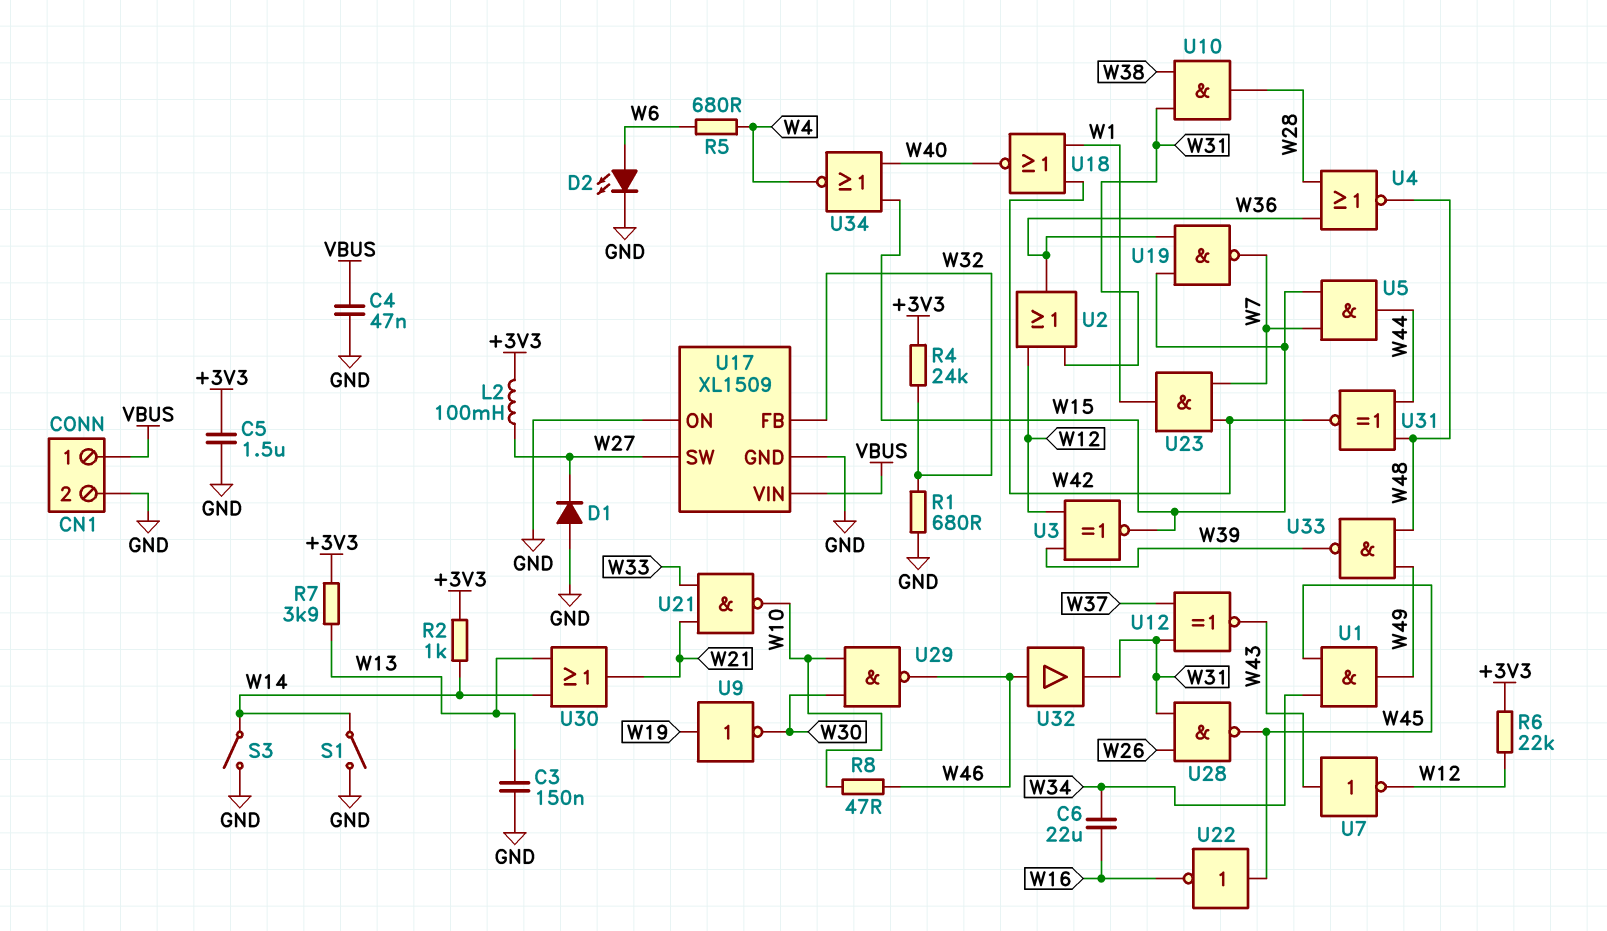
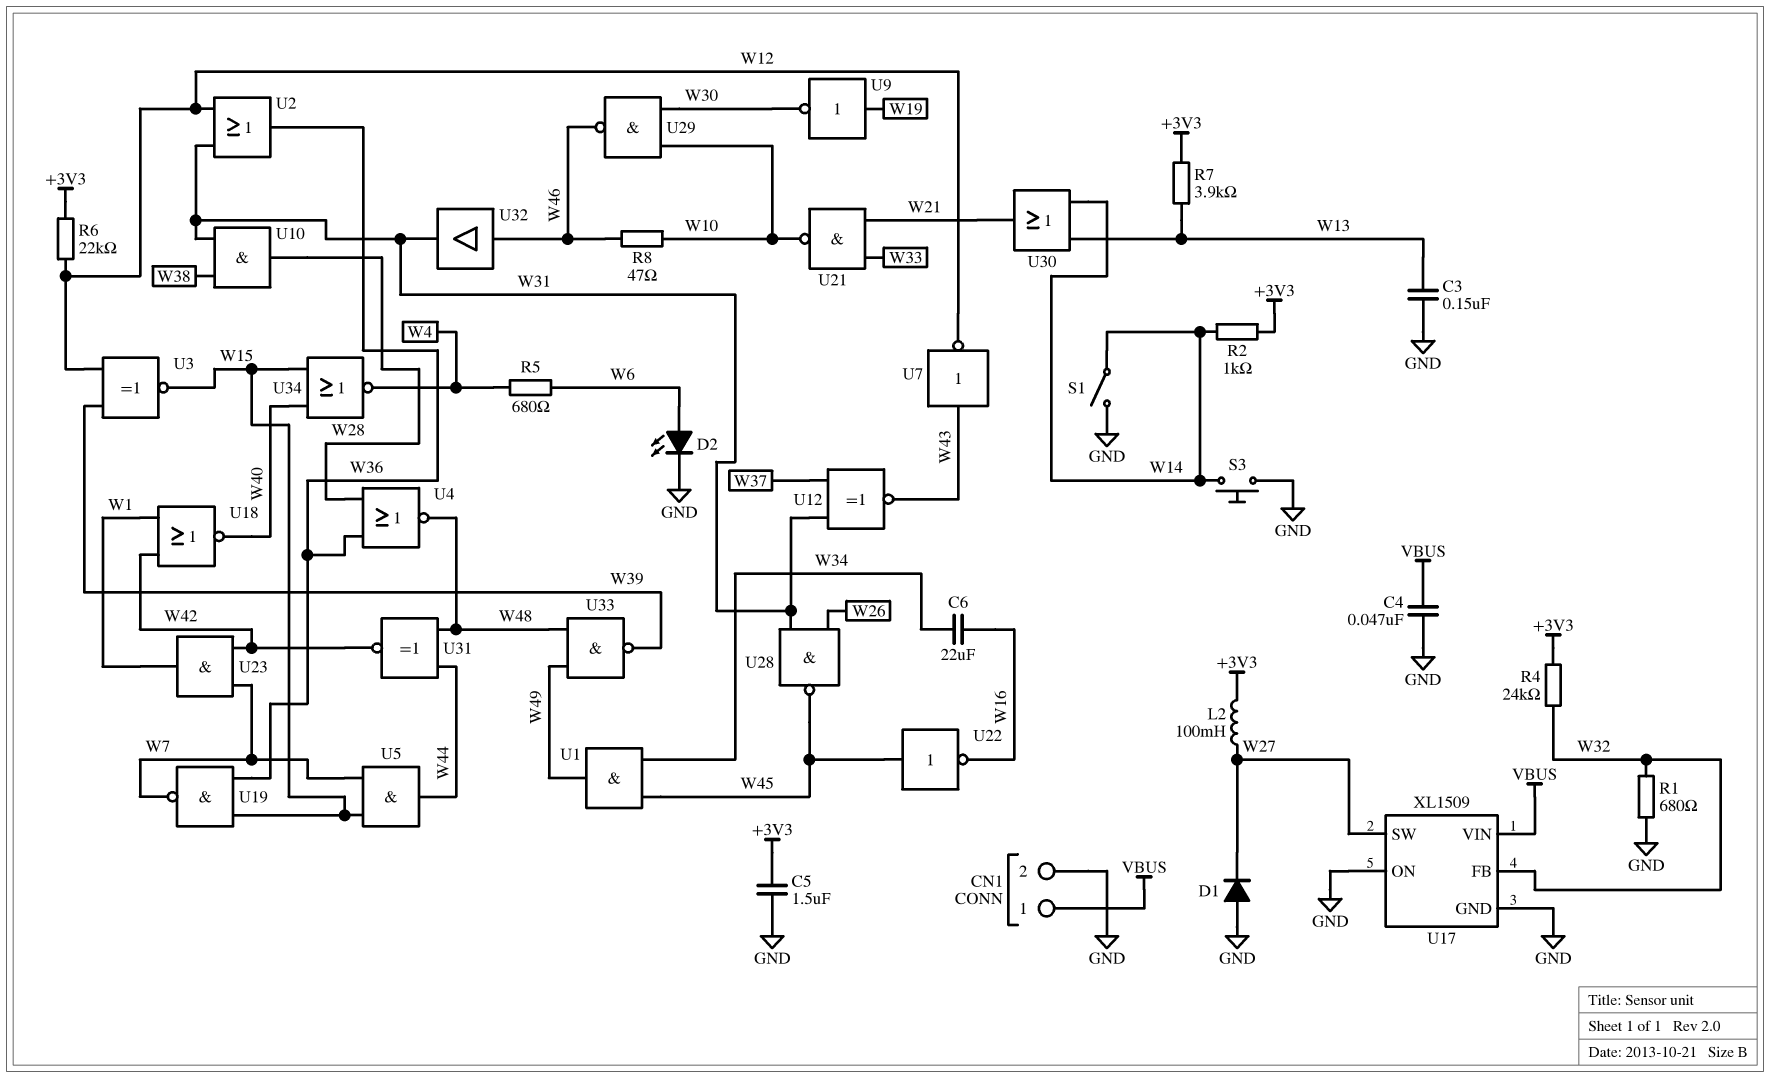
S3: switch (GND, W14) -> button (GND, W14)

